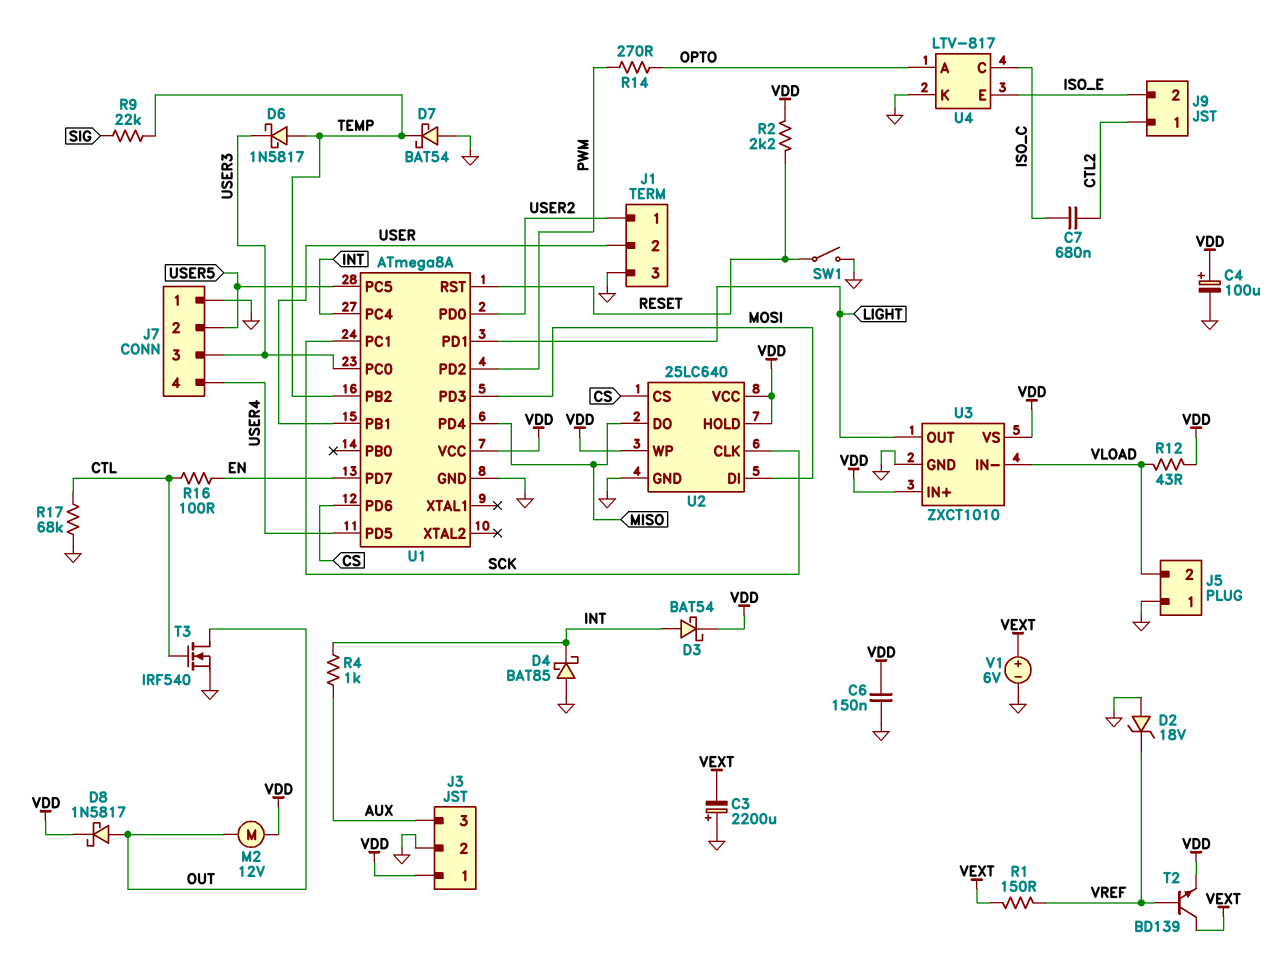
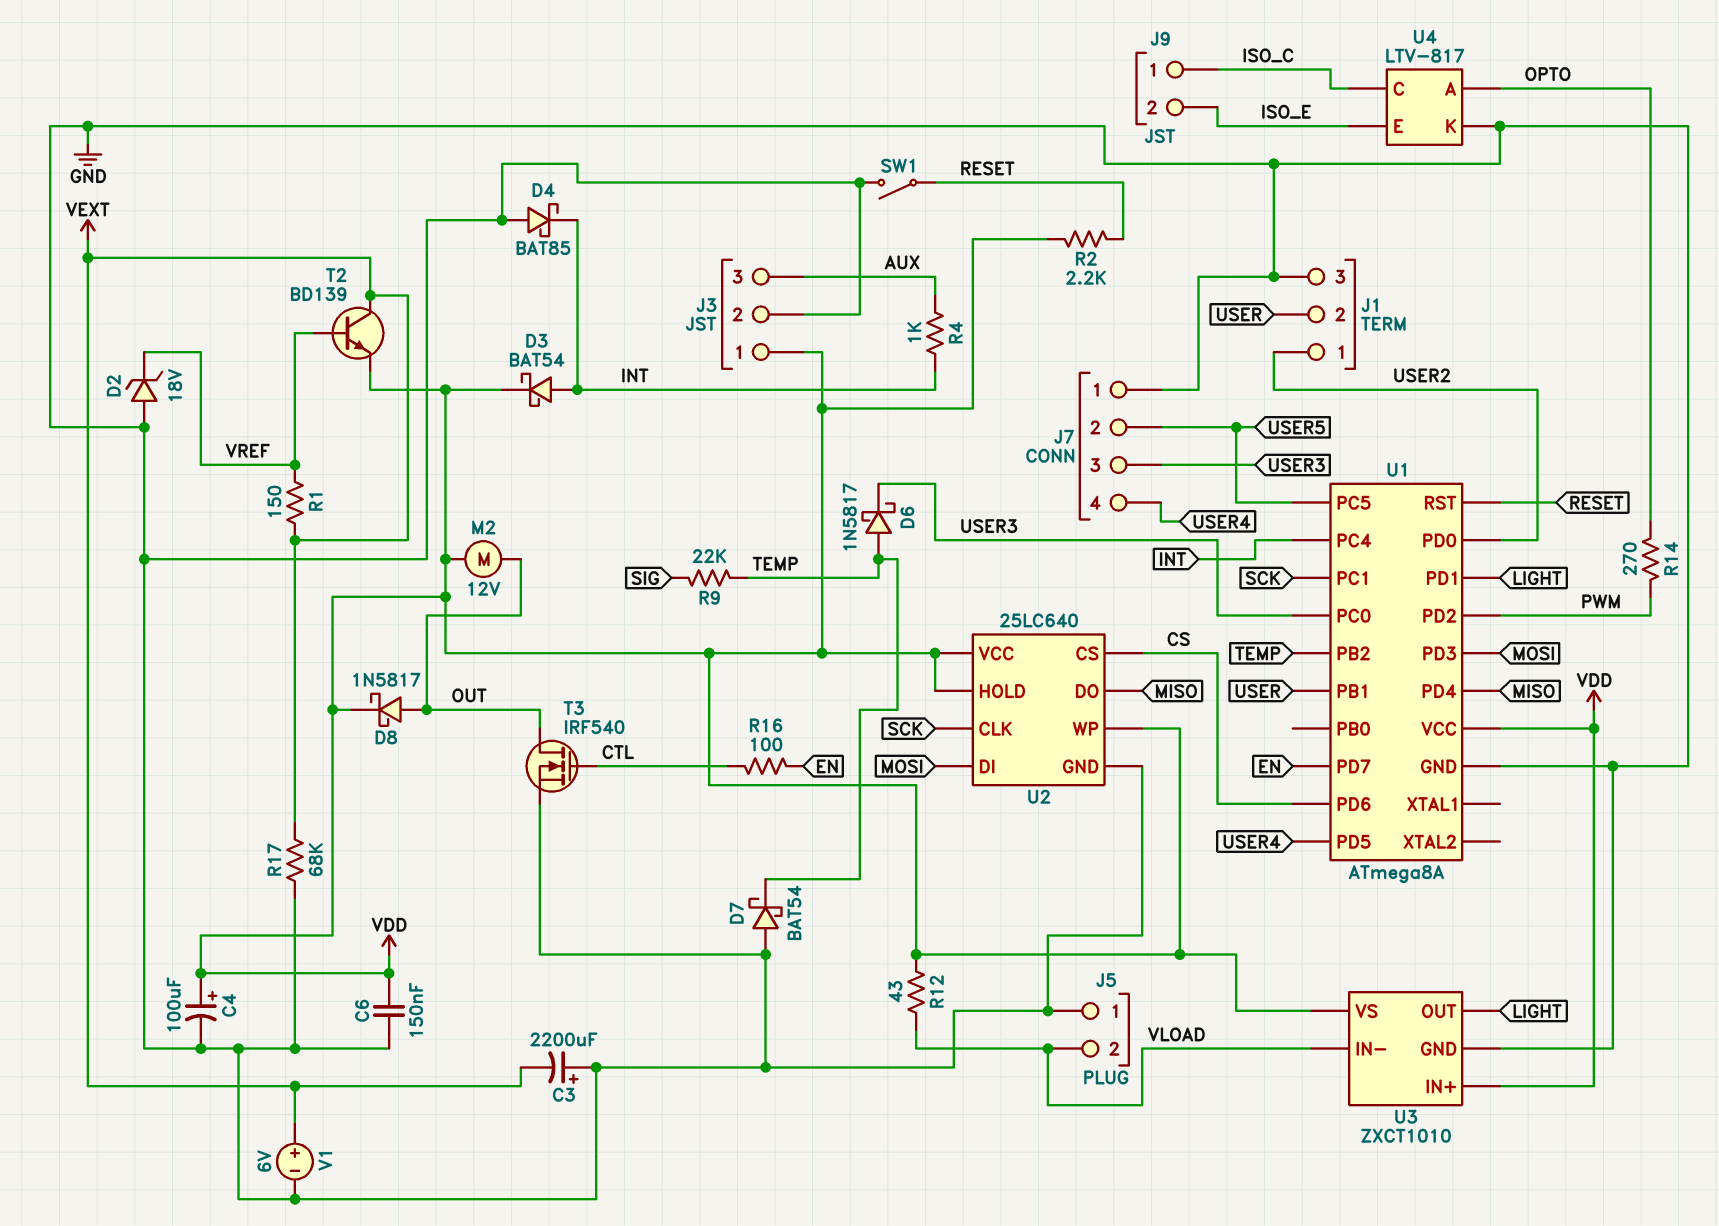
C7: 680nF (CTL2, ISO_C) -> none
J9 pin 1: CTL2 -> ISO_C
R17: 68k (CTL, GND) -> 68k (GND, VEXT)

